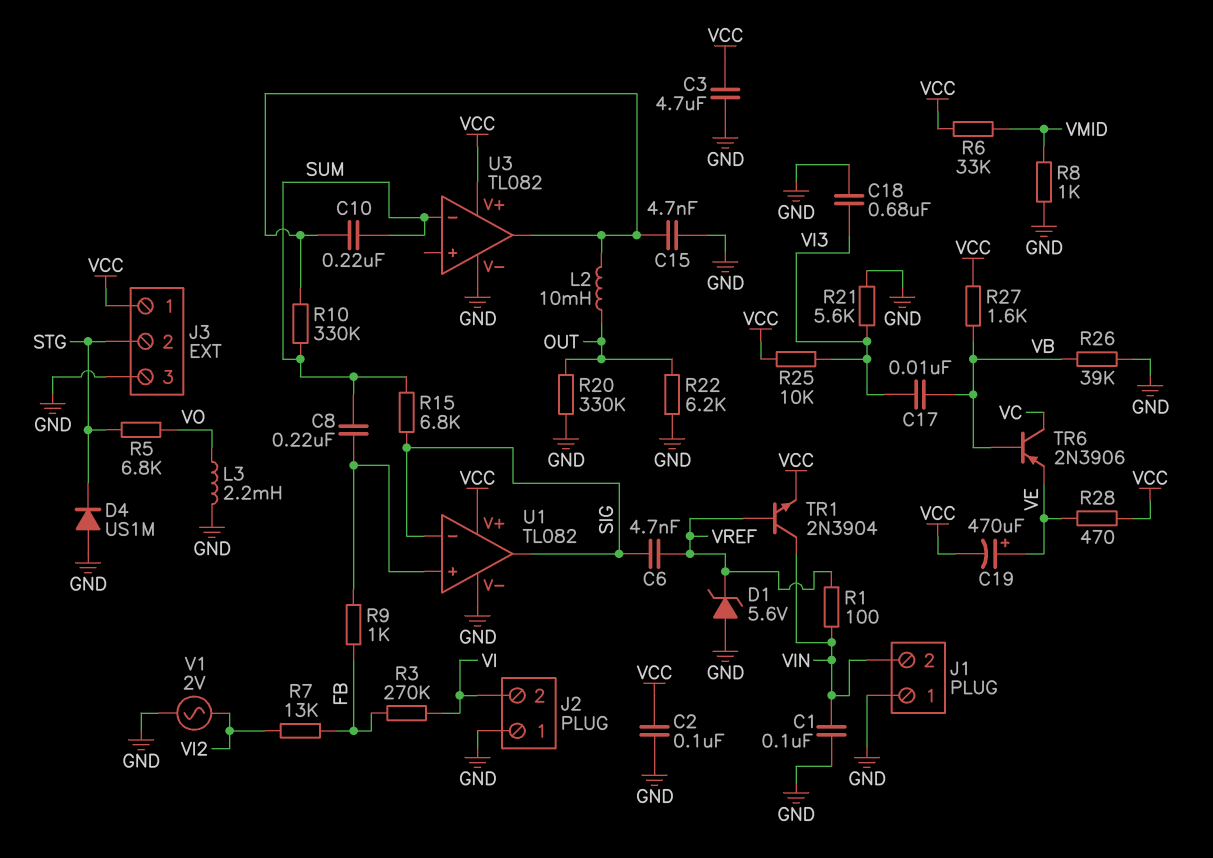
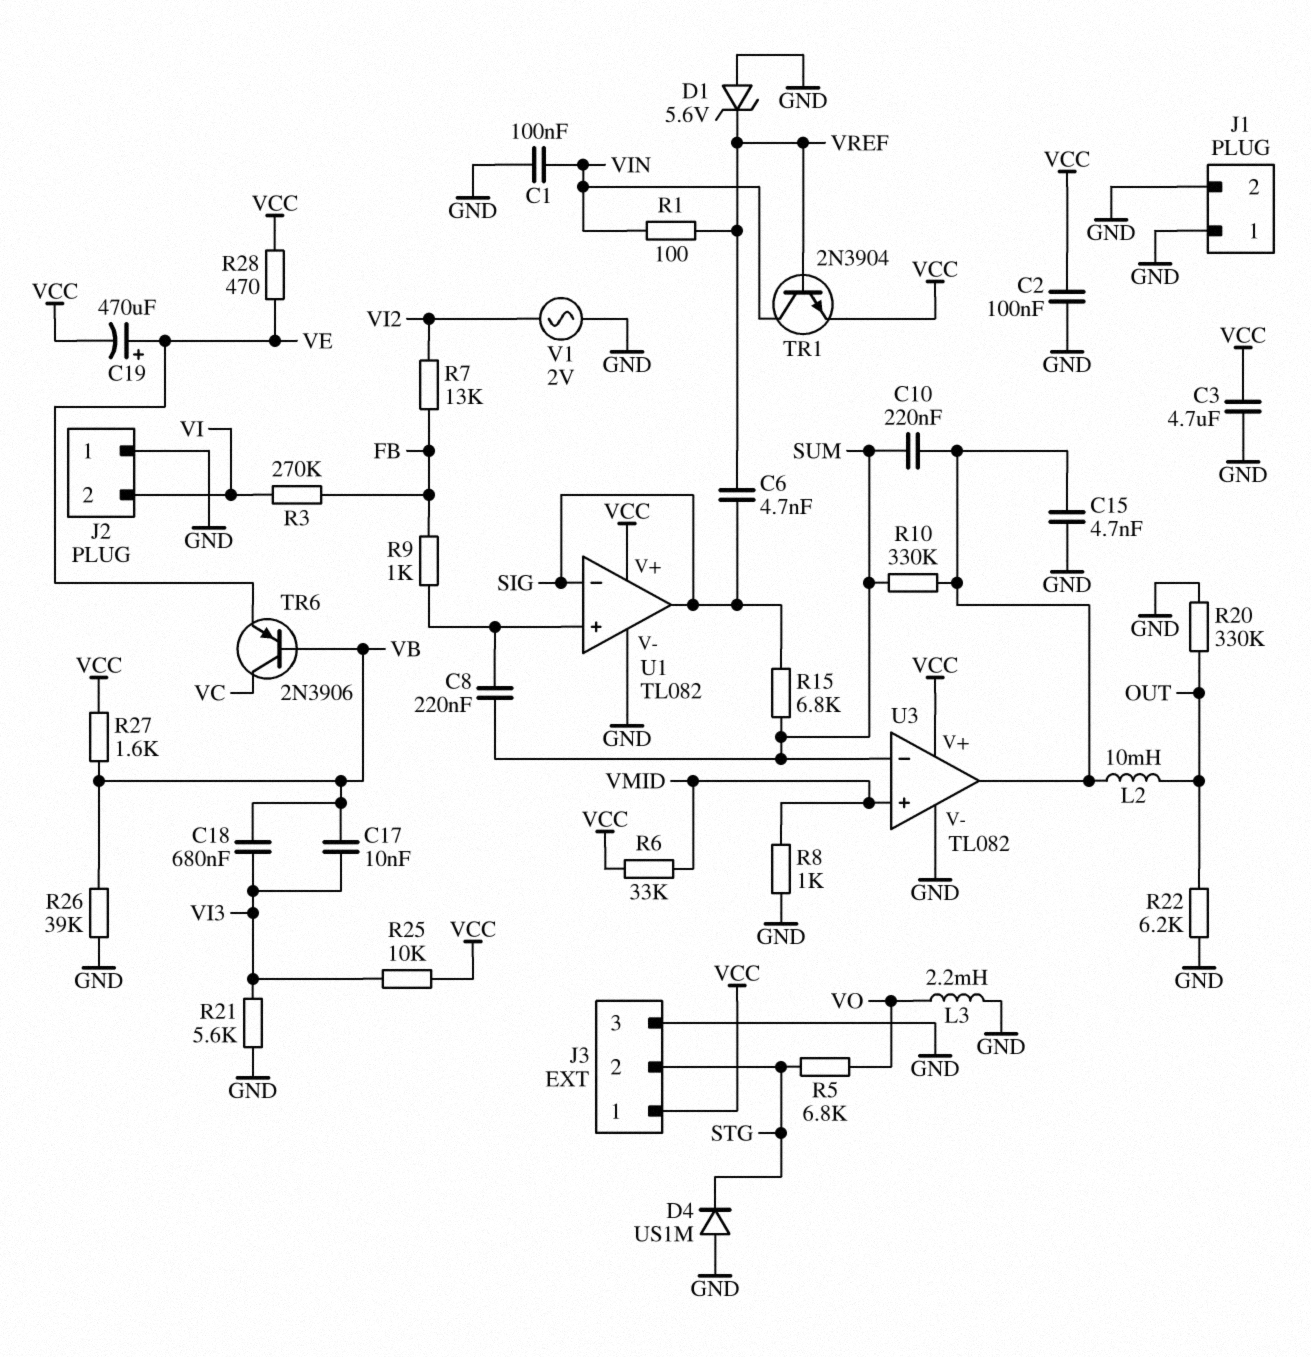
C18: 680nF (GND, VI3) -> 680nF (VB, VI3)
J1 pin 2: VIN -> GND
U3 pin in+: none -> VMID

